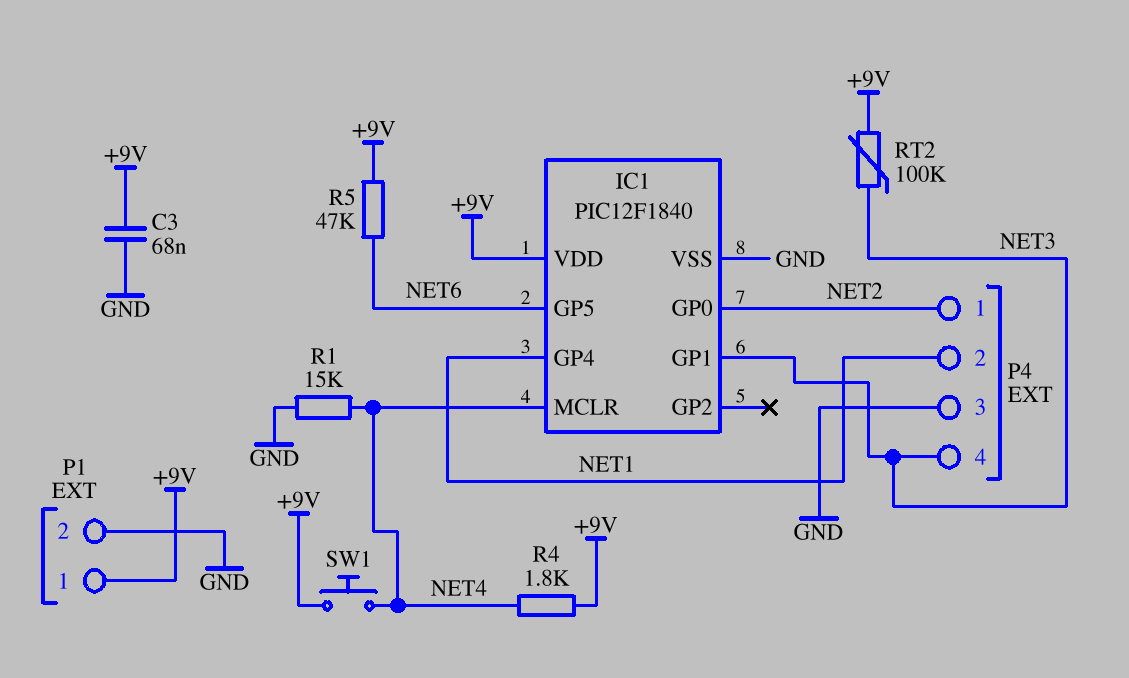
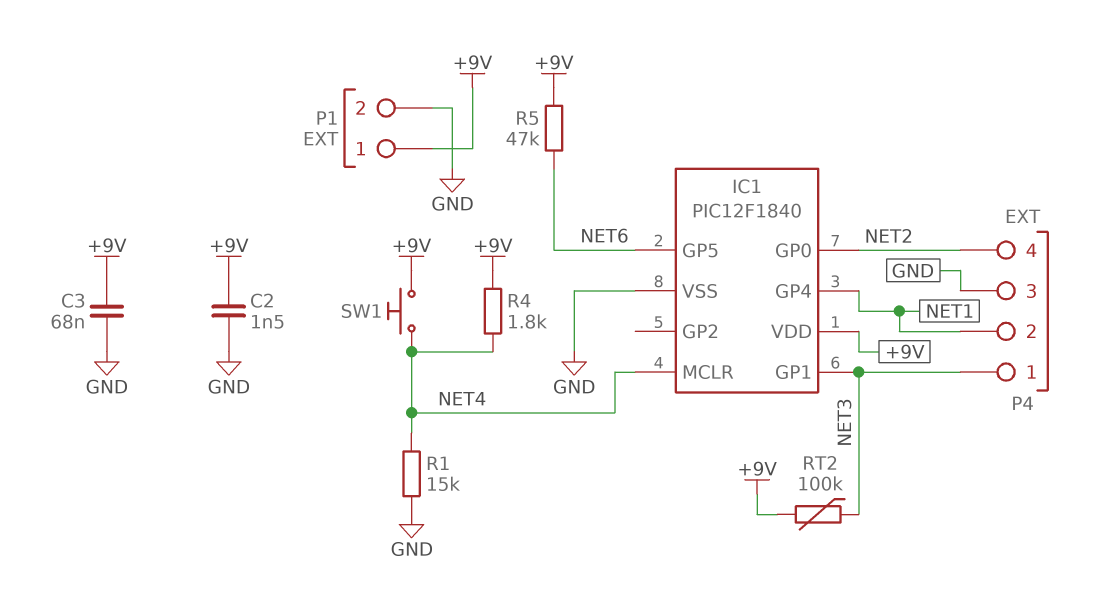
C2: none -> 1.5nF (+9V, GND)
P4 pin 1: NET2 -> NET3
P4 pin 4: NET3 -> NET2

